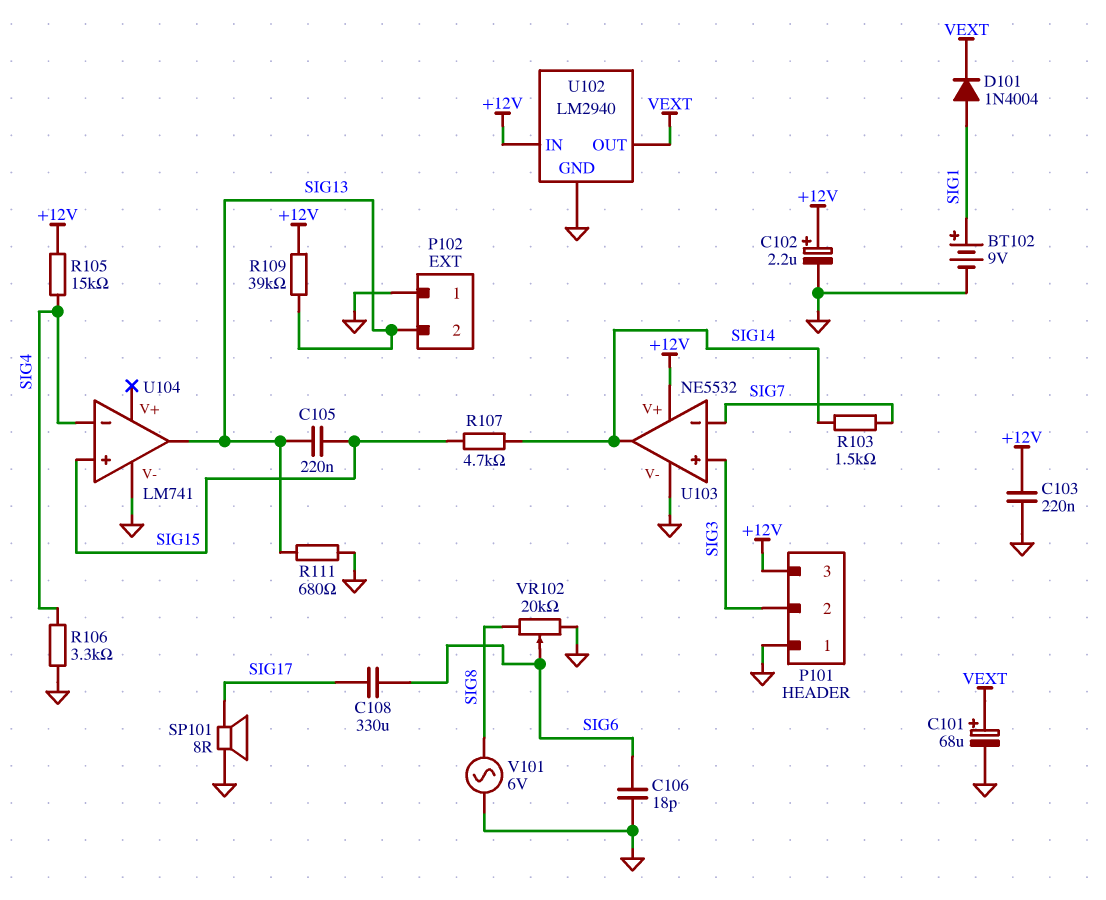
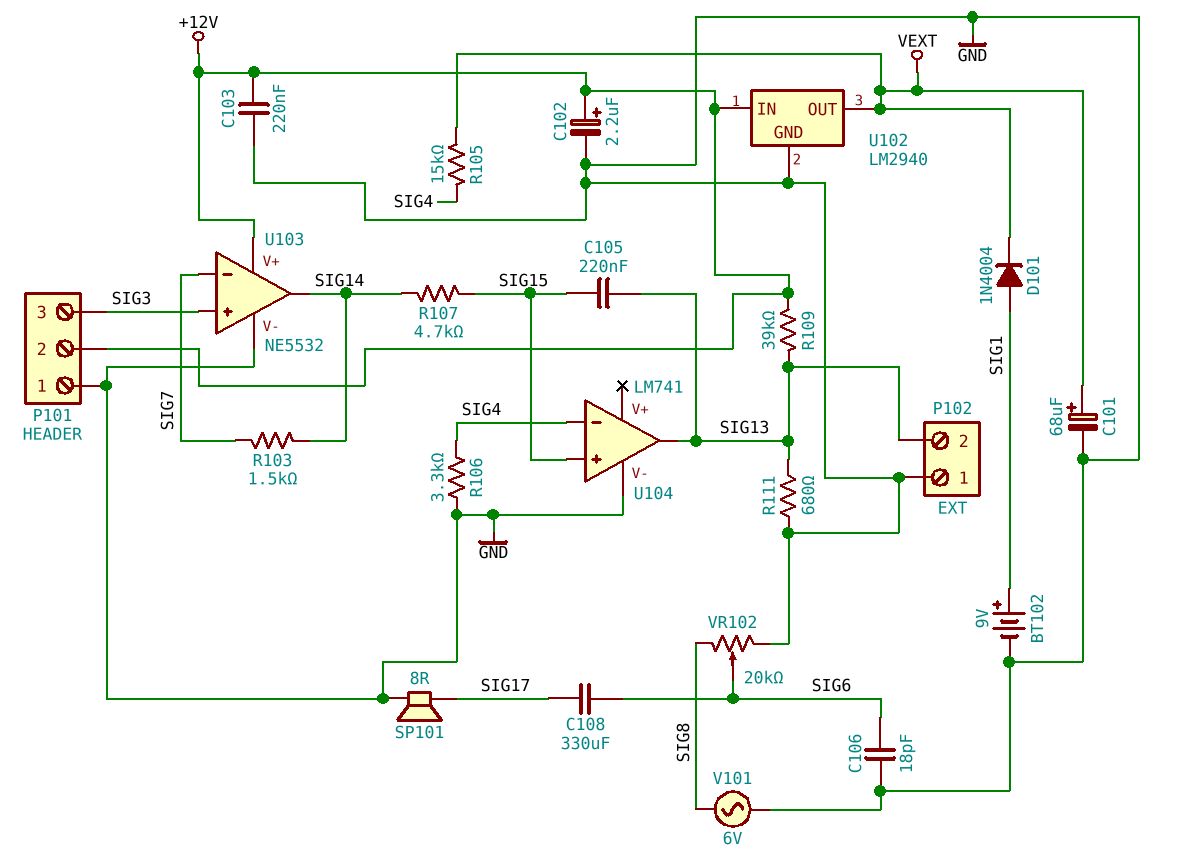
P101 pin 2: SIG3 -> +12V
P101 pin 3: +12V -> SIG3
R105: 15k (+12V, SIG4) -> 15k (SIG4, VEXT)

